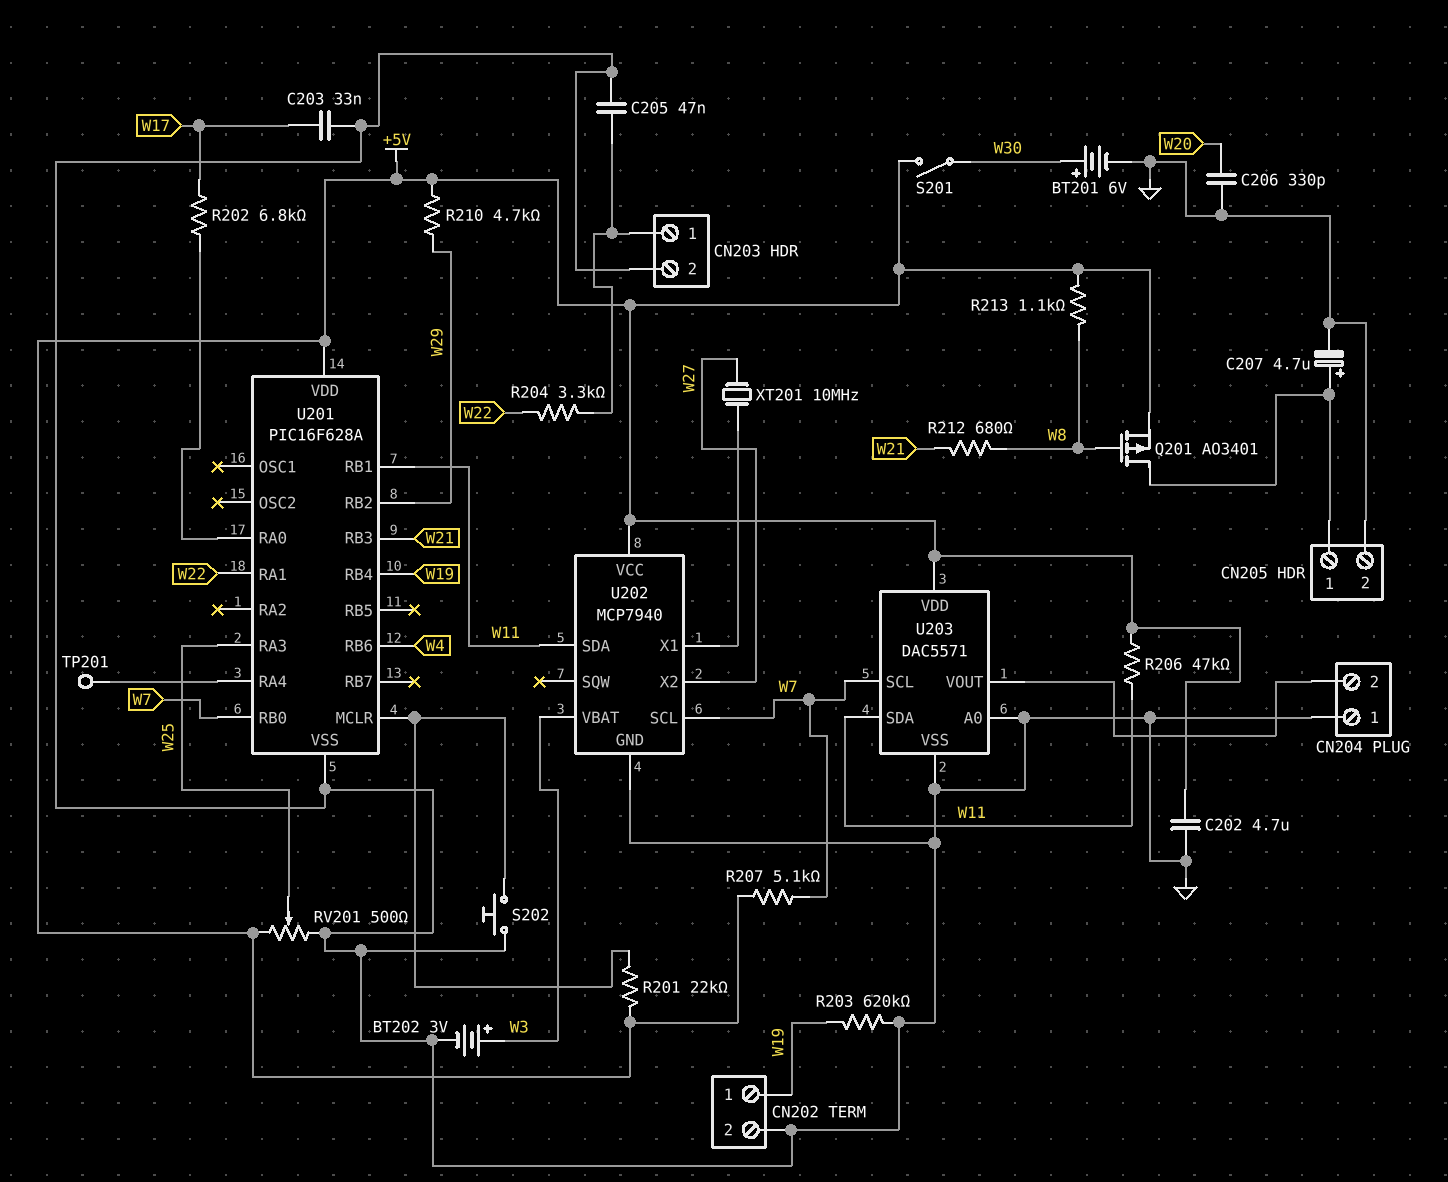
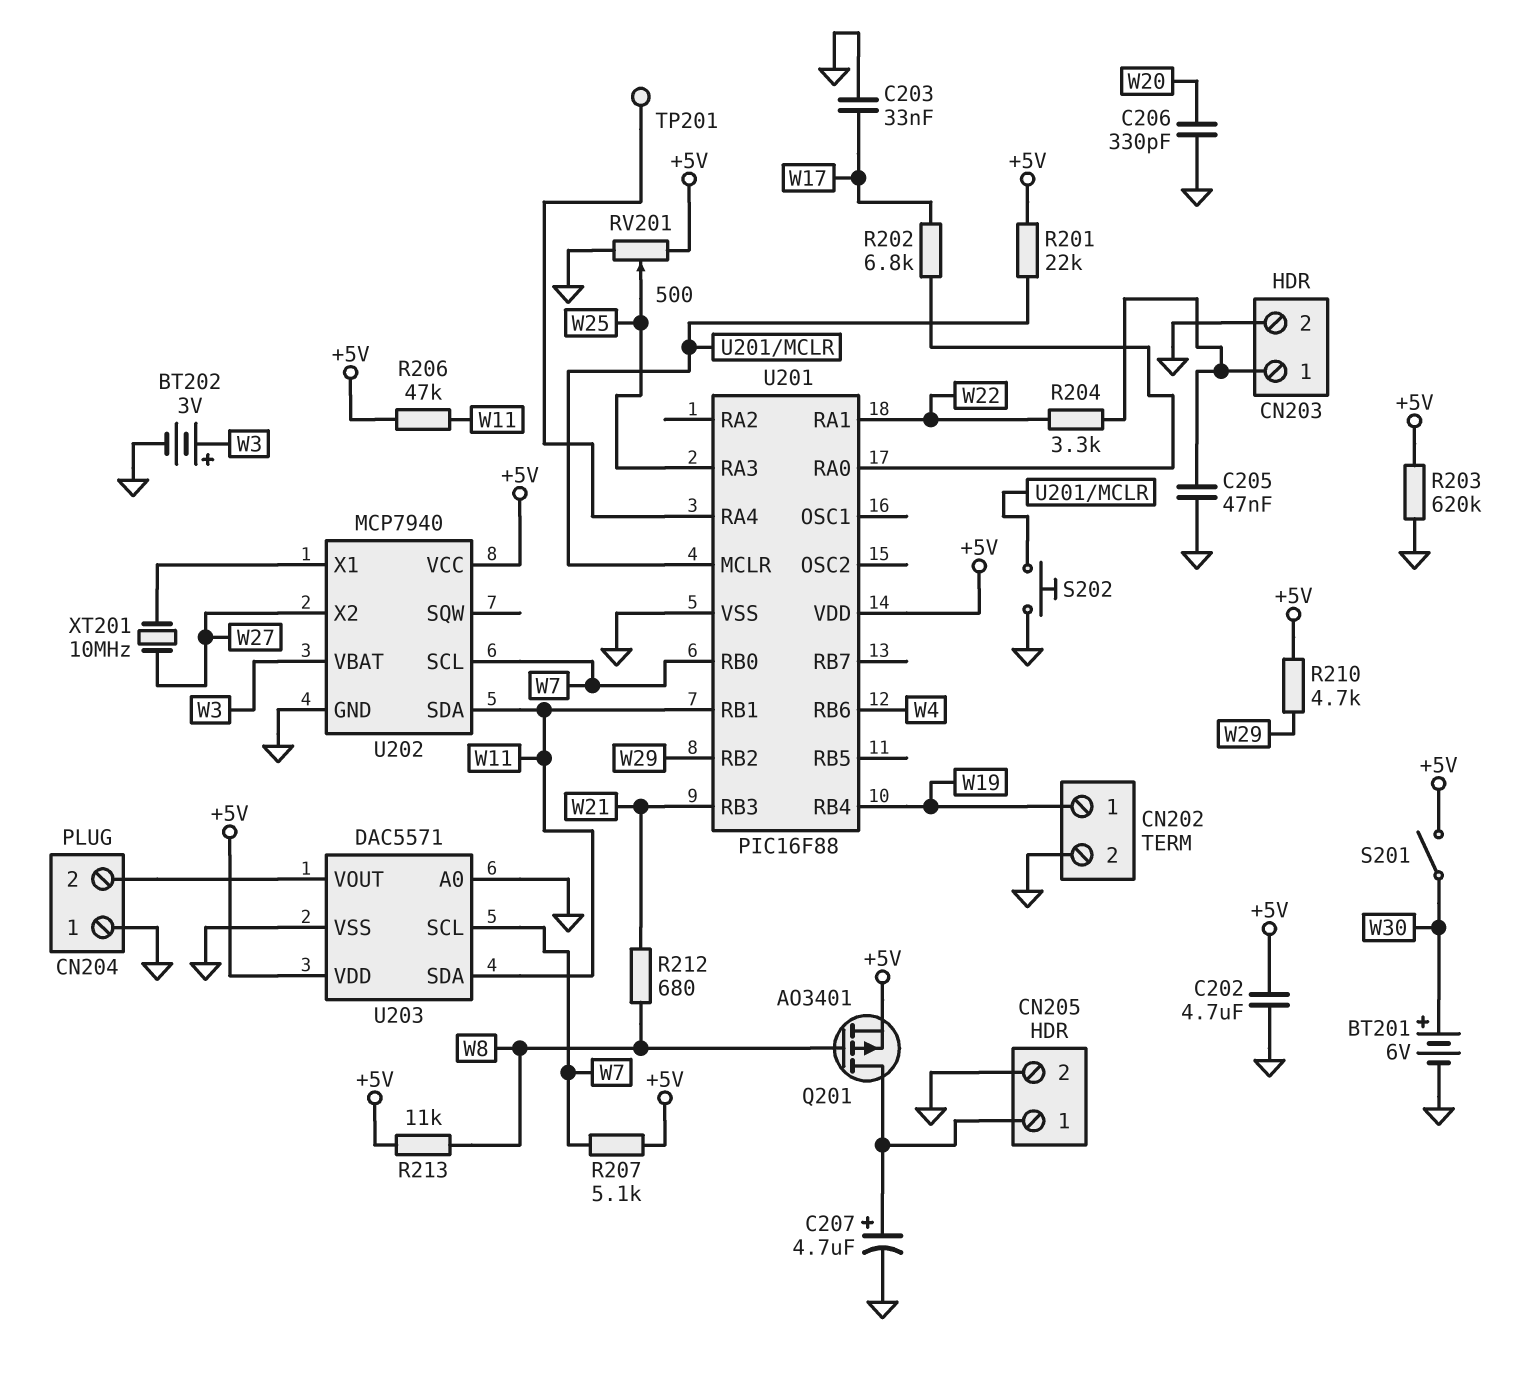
R203: 620k (GND, W19) -> 620k (+5V, GND)
R213: 1.1k (+5V, W8) -> 11k (+5V, W8)
U201: PIC16F628A -> PIC16F88

